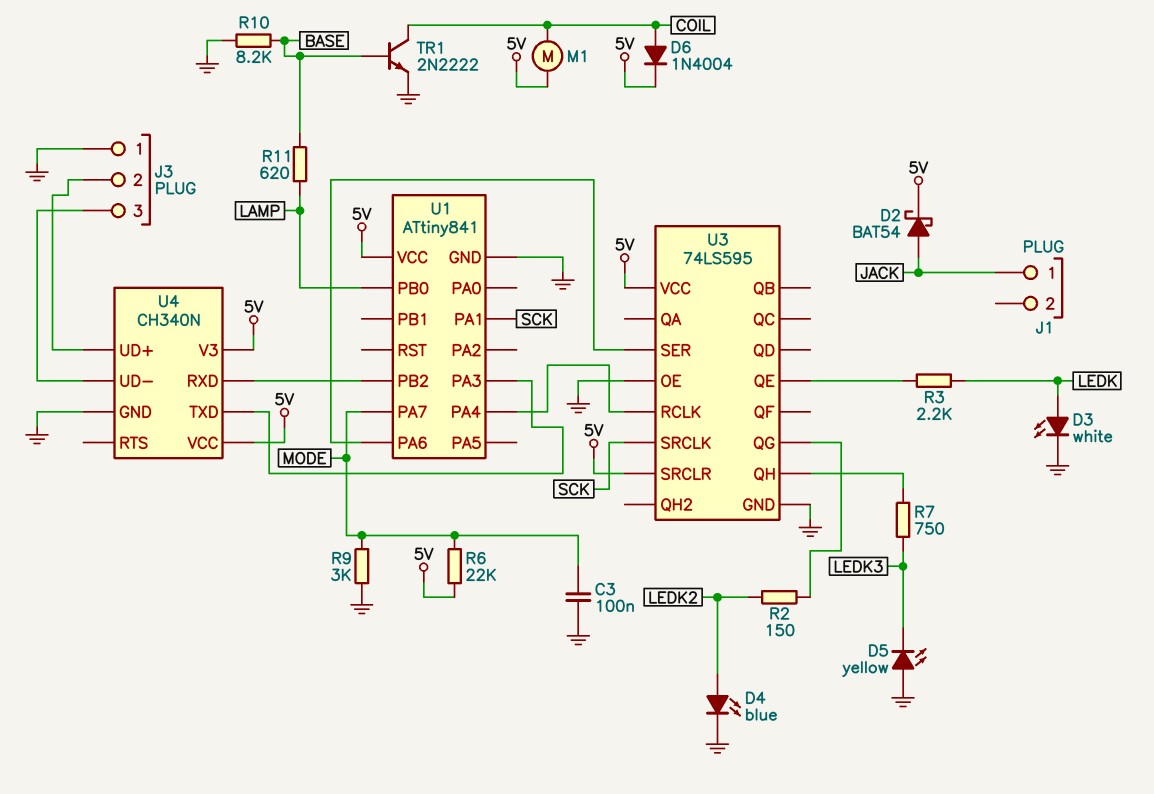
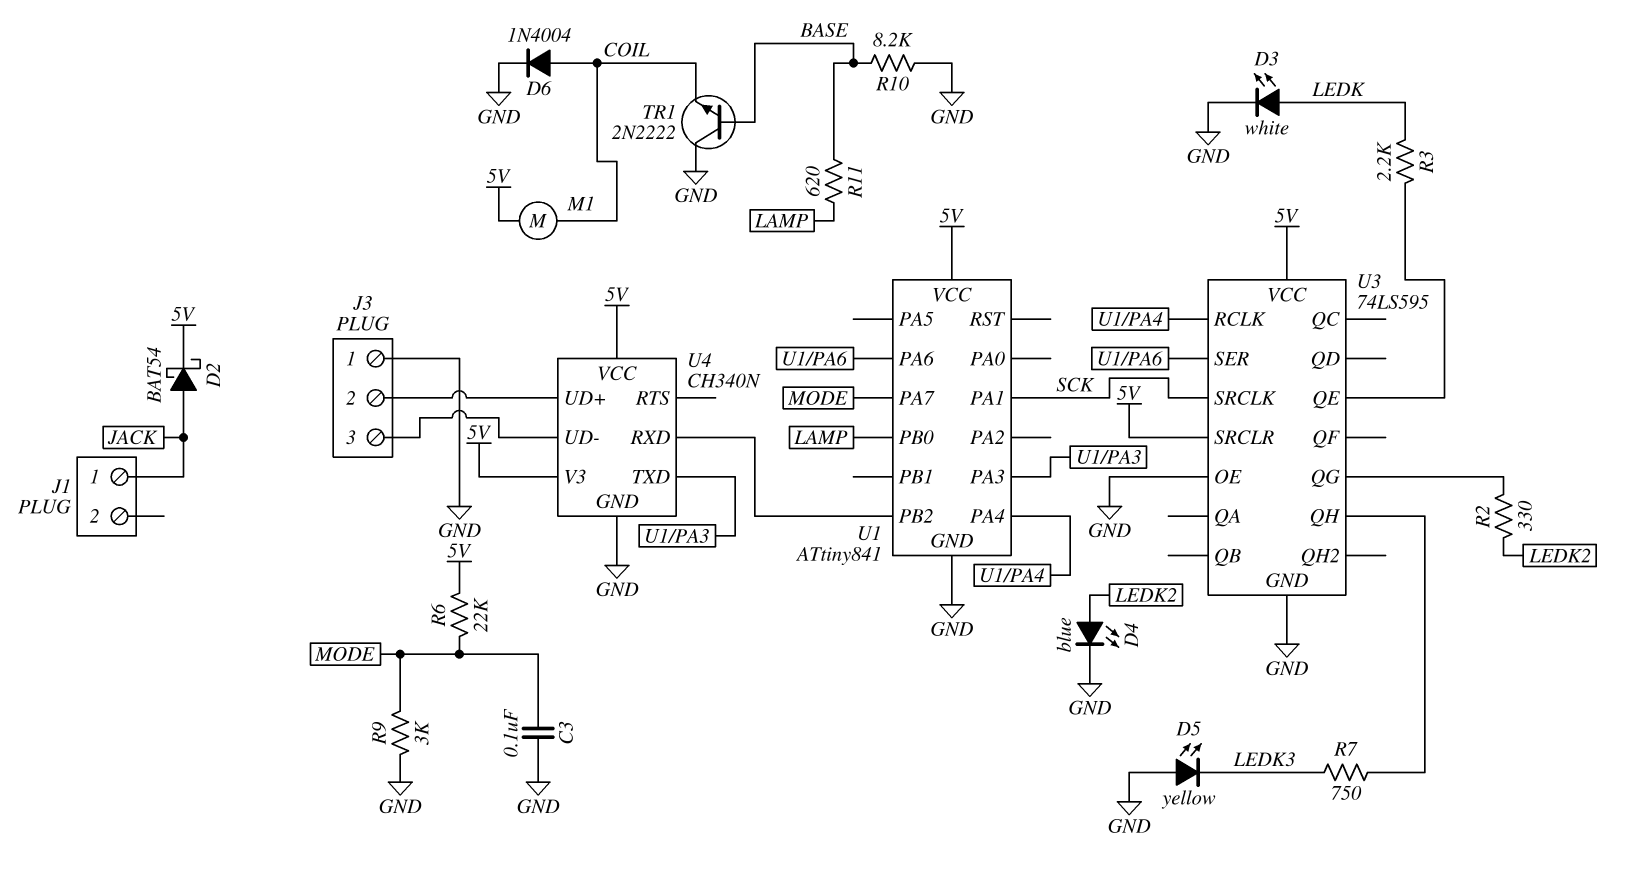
D6: diode 1N4004 (A COIL, K 5V) -> diode 1N4004 (A COIL, K GND)
R2: 150 (LEDK2, U3/QG) -> 330 (LEDK2, U3/QG)
TR1: NPN 2N2222 (B BASE, C COIL, E GND) -> NPN 2N2222 (B BASE, C GND, E COIL)

